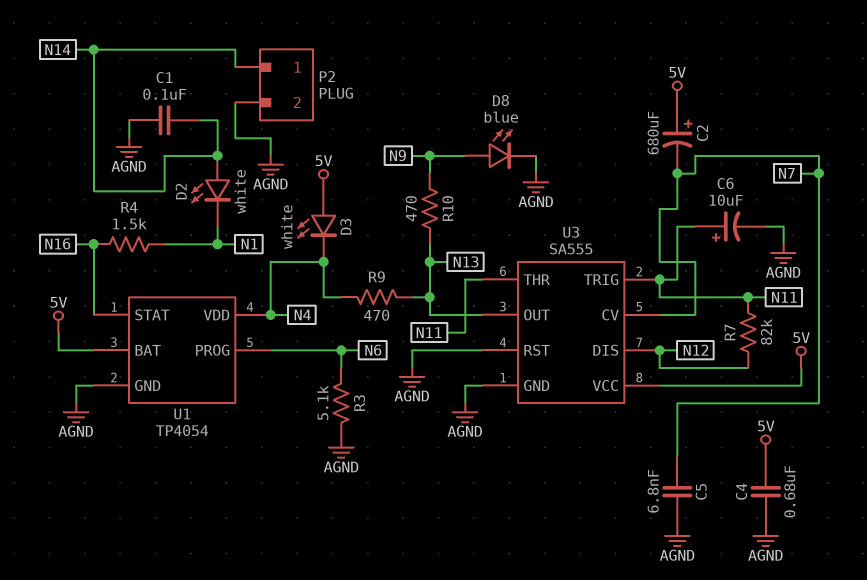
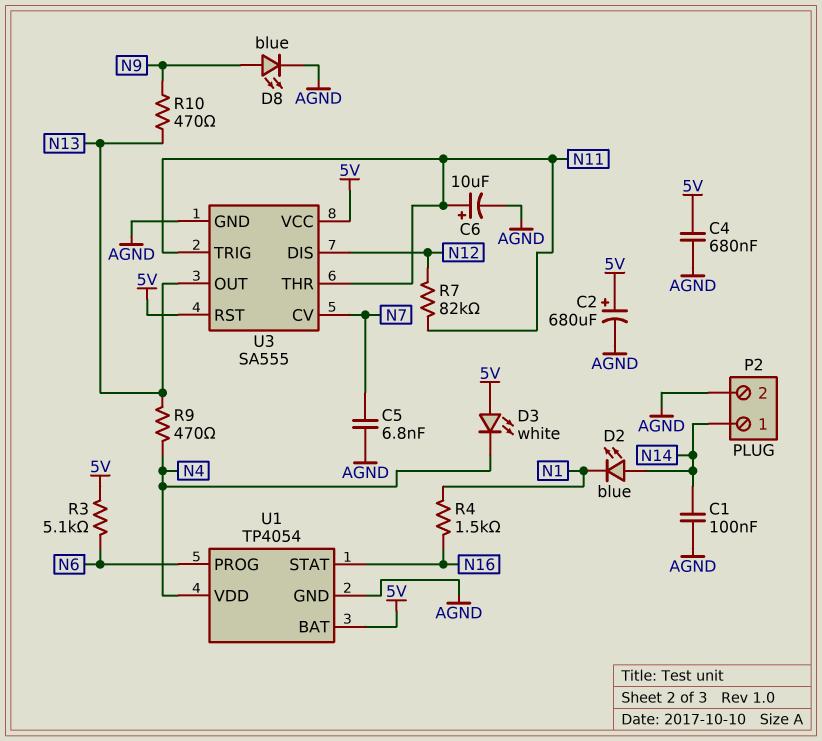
C2: 680uF (plus 5V, minus N7) -> 680uF (plus 5V, minus AGND)
D2: LED white (A N14, K N1) -> LED blue (A N14, K N1)
R3: 5.1k (AGND, N6) -> 5.1k (5V, N6)
U3 pin RST: AGND -> 5V

